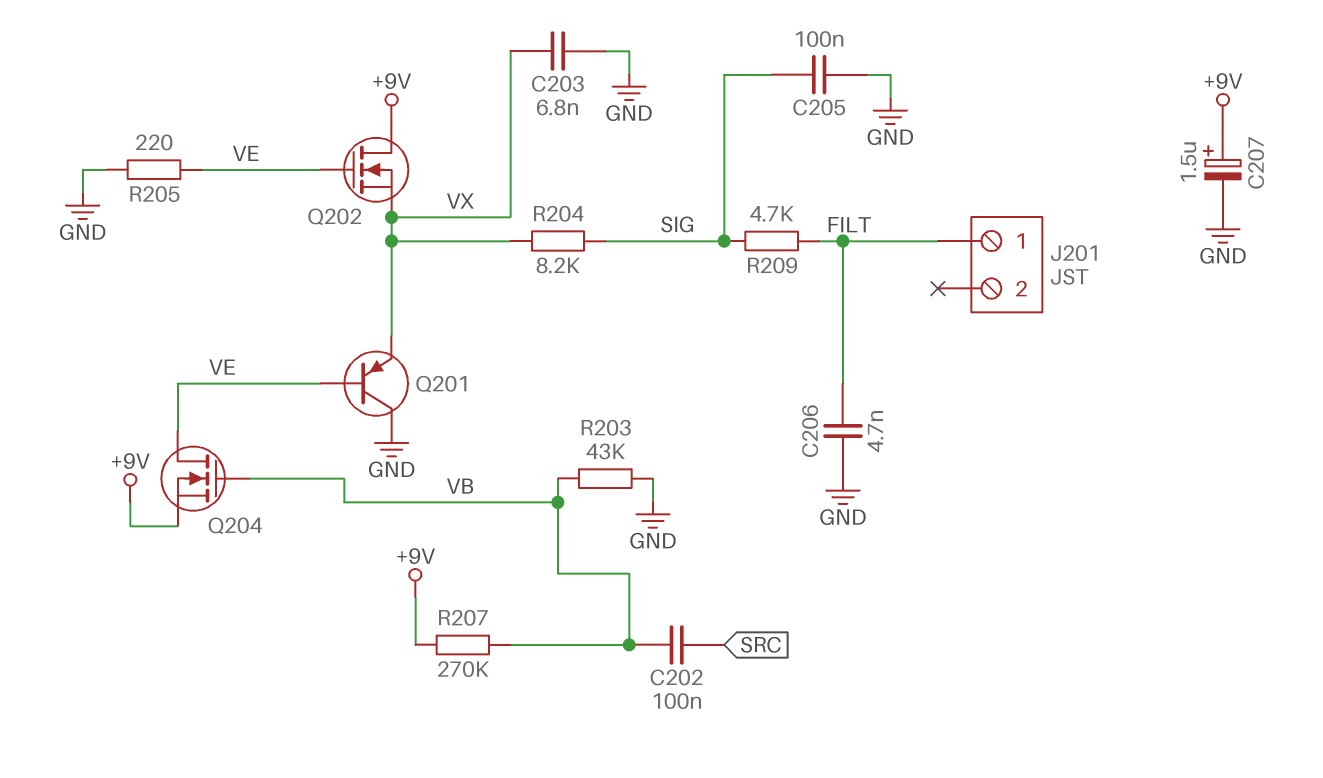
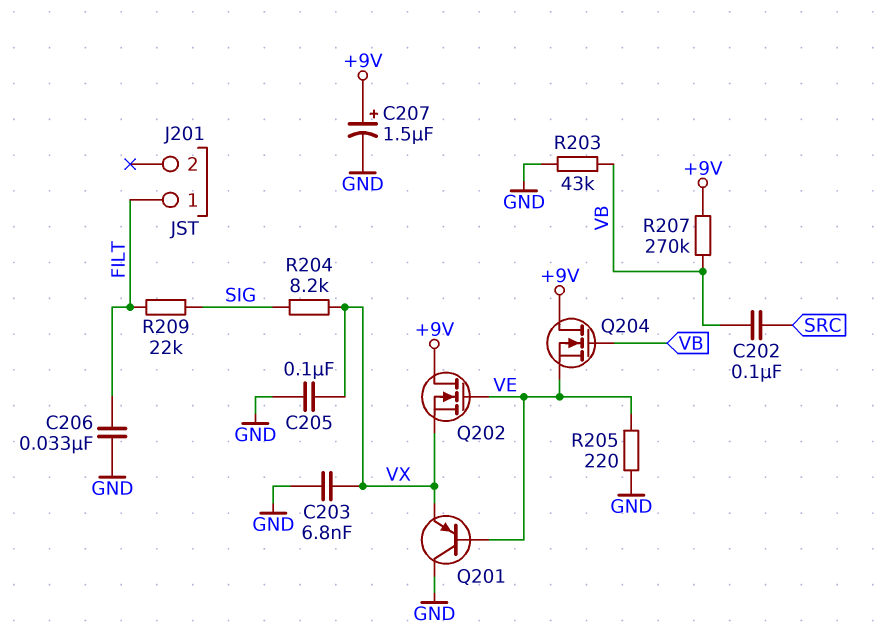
C205: 100nF (GND, SIG) -> 100nF (GND, VX)
C206: 4.7nF (FILT, GND) -> 33nF (FILT, GND)
Q204: NMOS (G VB, D VE, S +9V) -> NMOS (G VB, D +9V, S VE)
R209: 4.7k (FILT, SIG) -> 22k (FILT, SIG)

